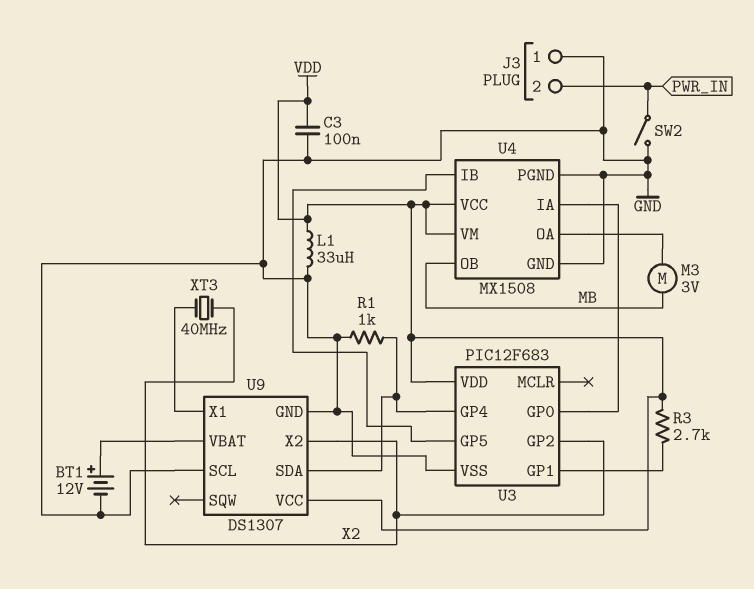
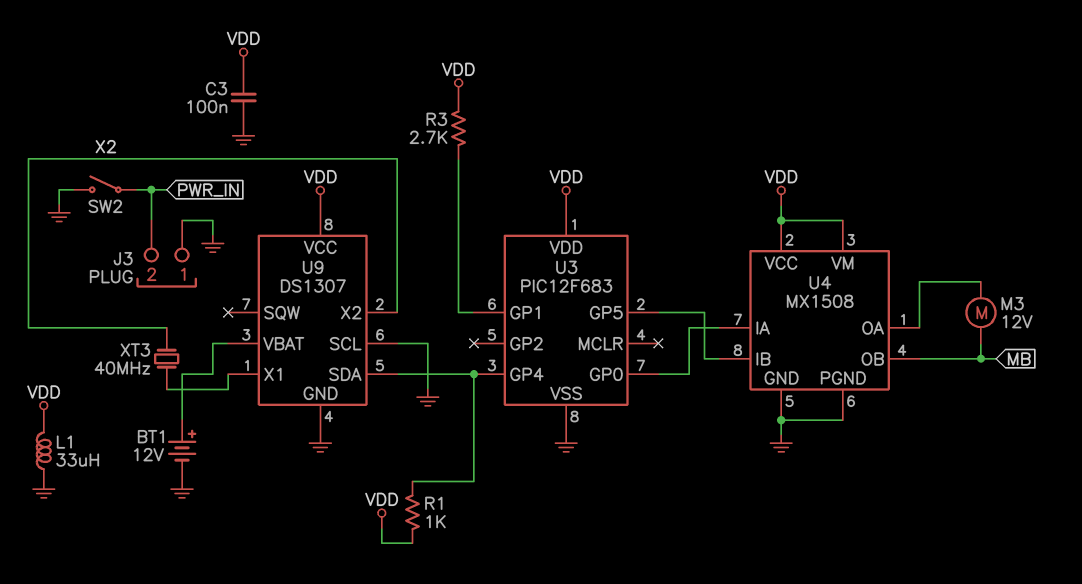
M3: motor 3V (MB, U4/OA) -> motor 12V (MB, U4/OA)
R1: 1k (GND, U3/GP4) -> 1k (U3/GP4, VDD)
U3 pin GP2: X2 -> none

